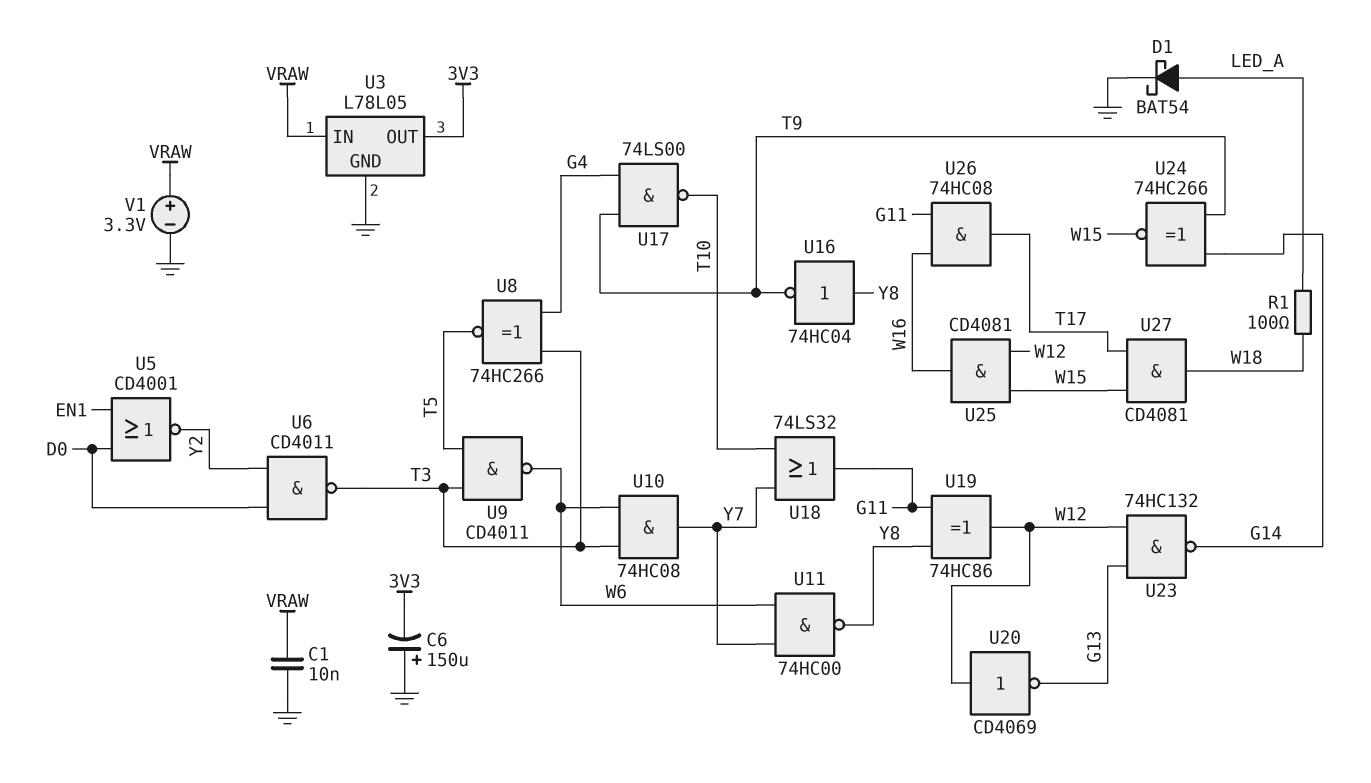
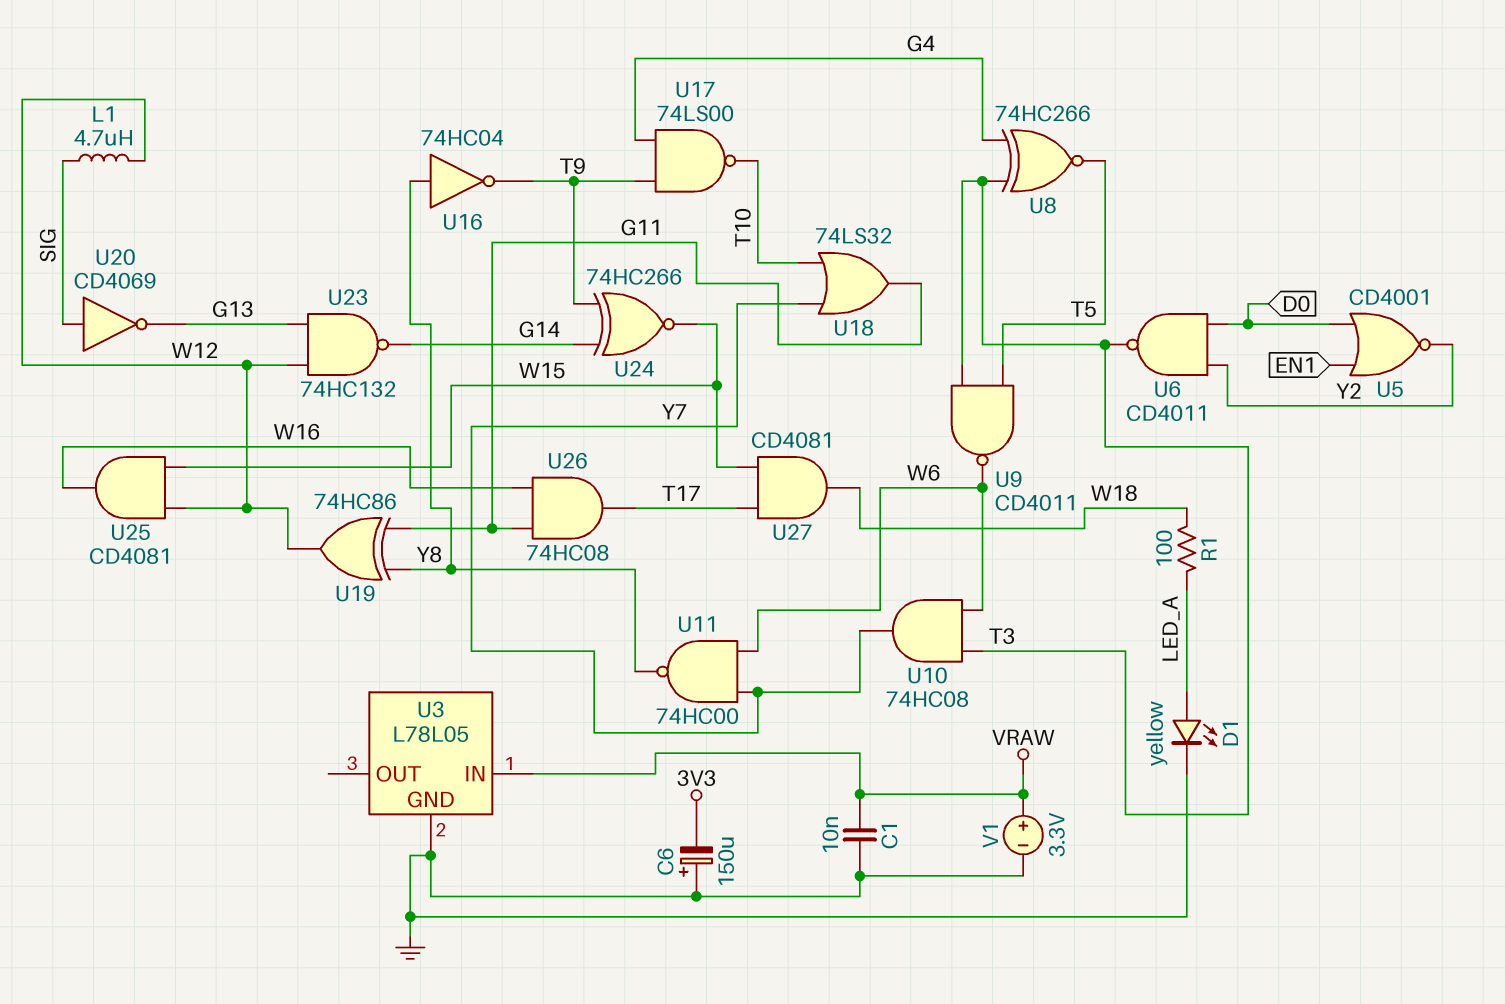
D1: schottky BAT54 (A LED_A, K GND) -> LED yellow (A LED_A, K GND)
L1: none -> 4.7uH (SIG, W12)
U3 pin OUT: 3V3 -> none
U20: NOT CD4069 (in W12, out G13) -> NOT CD4069 (in SIG, out G13)

